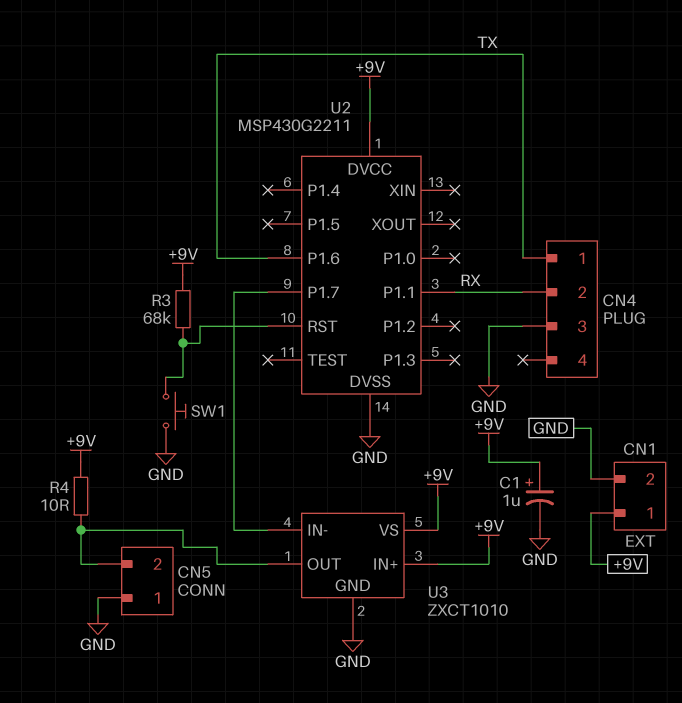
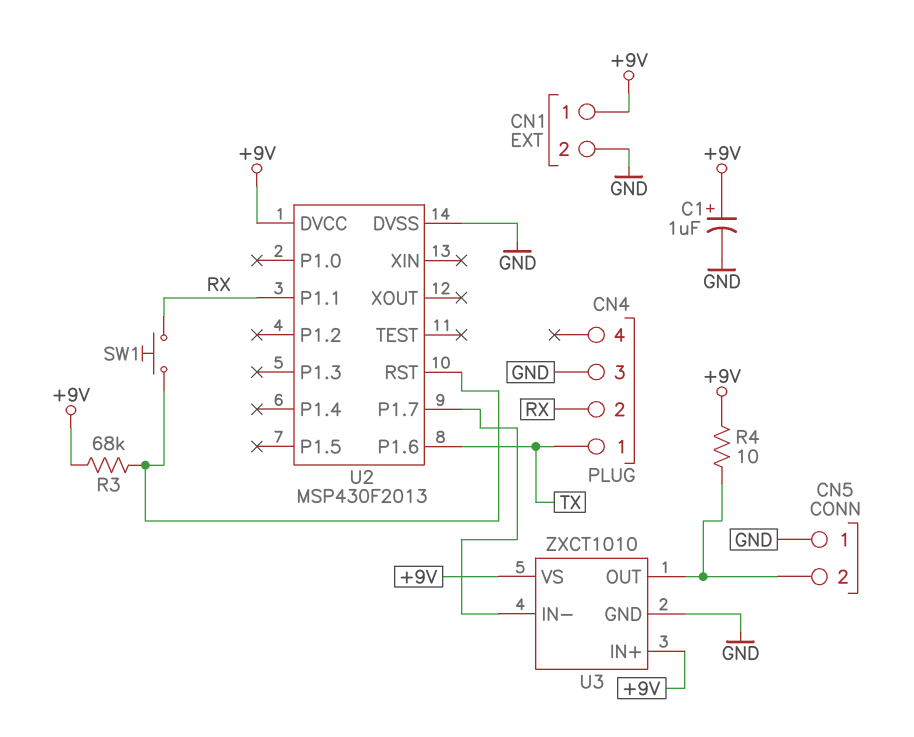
SW1: button (GND, U2/RST) -> button (RX, U2/RST)
U2: MSP430G2211 -> MSP430F2013

